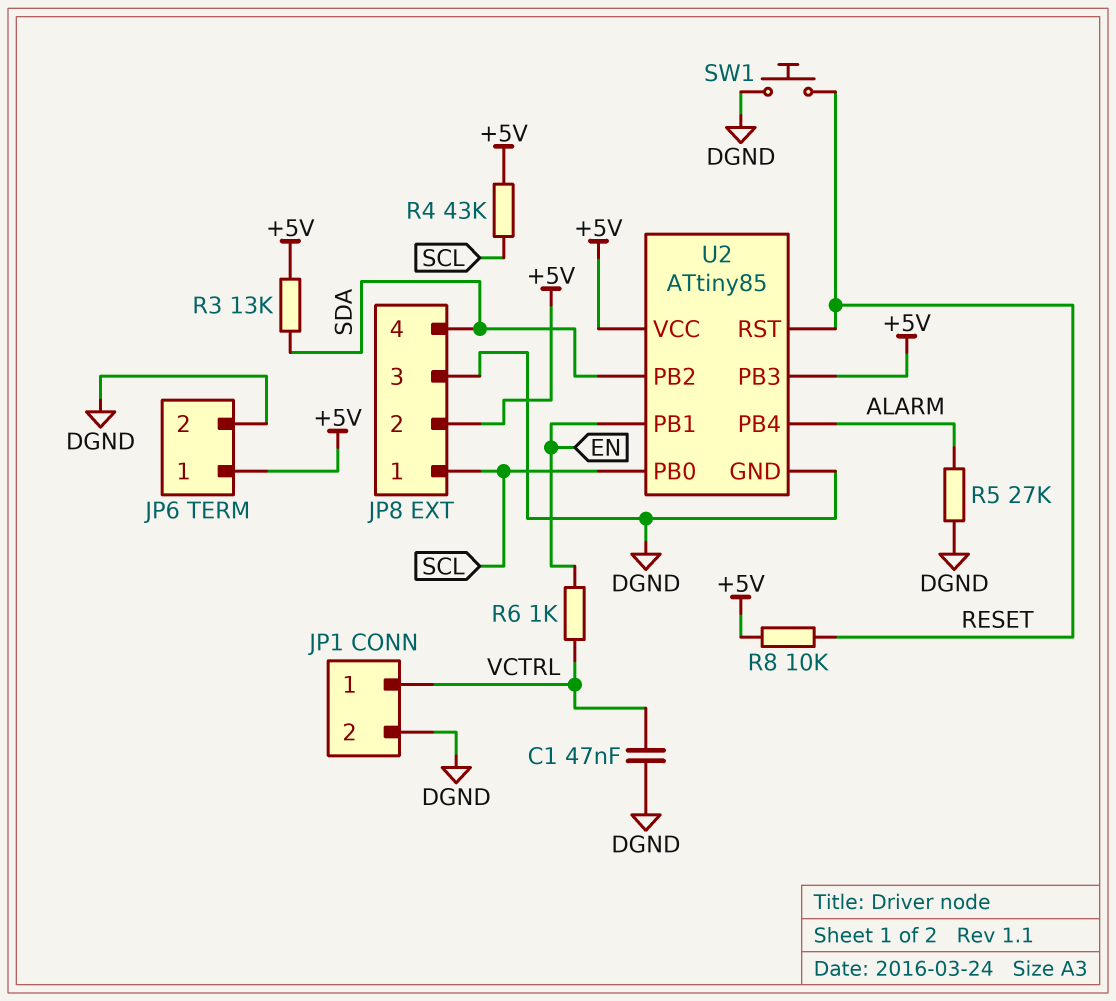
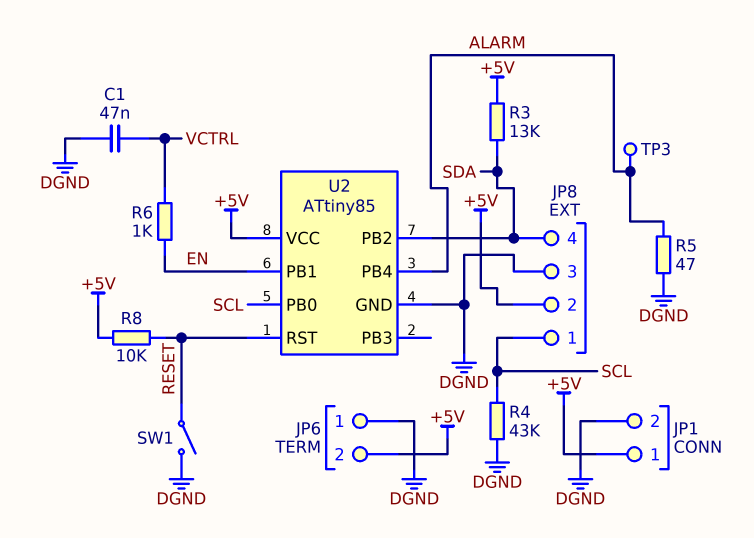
JP1 pin 1: VCTRL -> +5V
JP6 pin 1: +5V -> DGND
JP6 pin 2: DGND -> +5V
R4: 43k (+5V, SCL) -> 43k (DGND, SCL)
R5: 27k (ALARM, DGND) -> 47 (ALARM, DGND)
SW1: button (DGND, RESET) -> switch (DGND, RESET)
TP3: none -> test point (ALARM)
U2 pin PB3: +5V -> none

